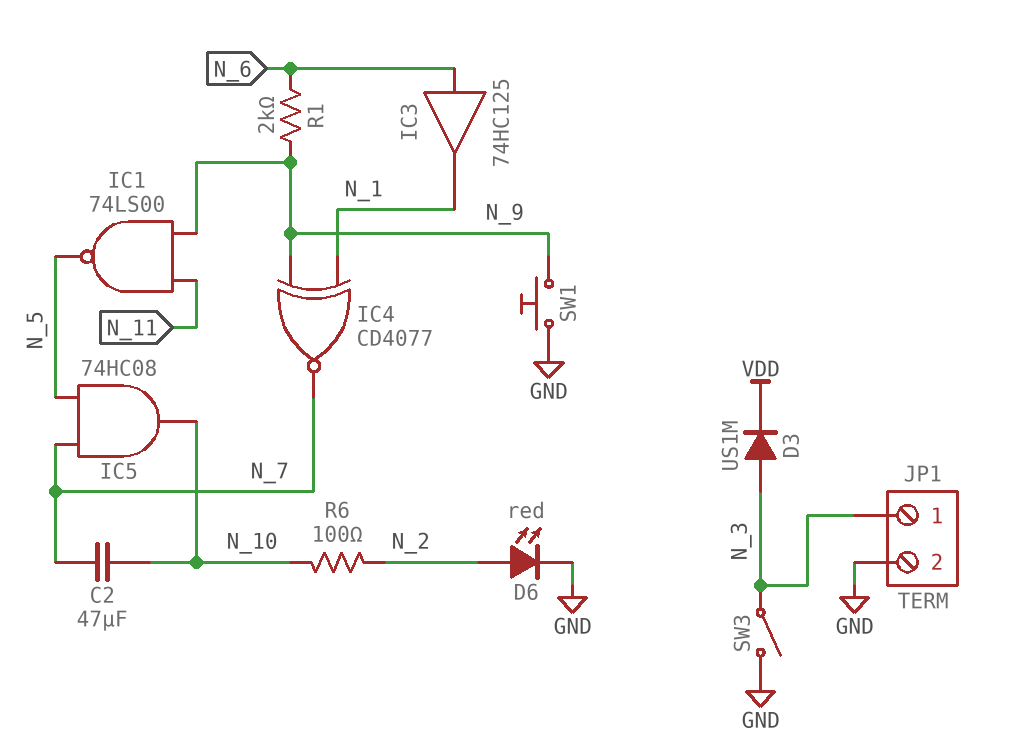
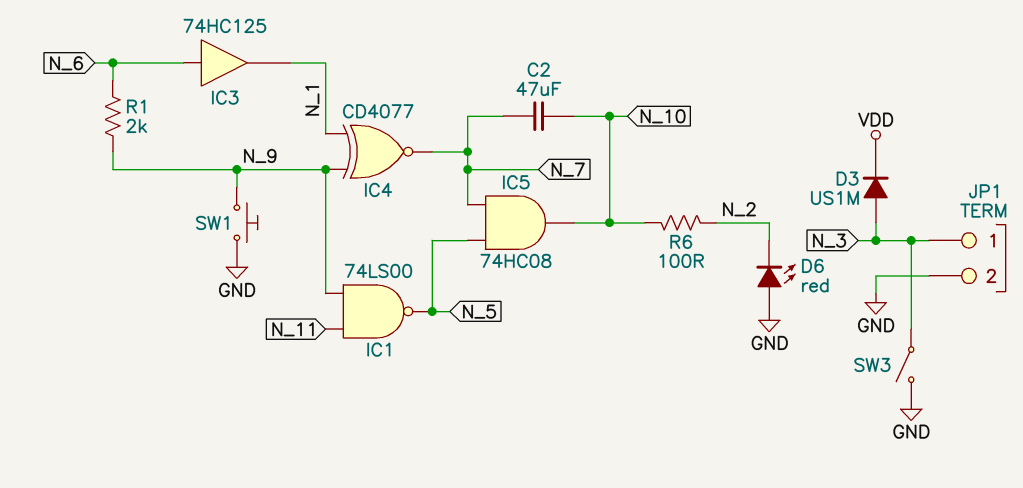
D6: LED red (A N_2, K GND) -> LED red (A GND, K N_2)

